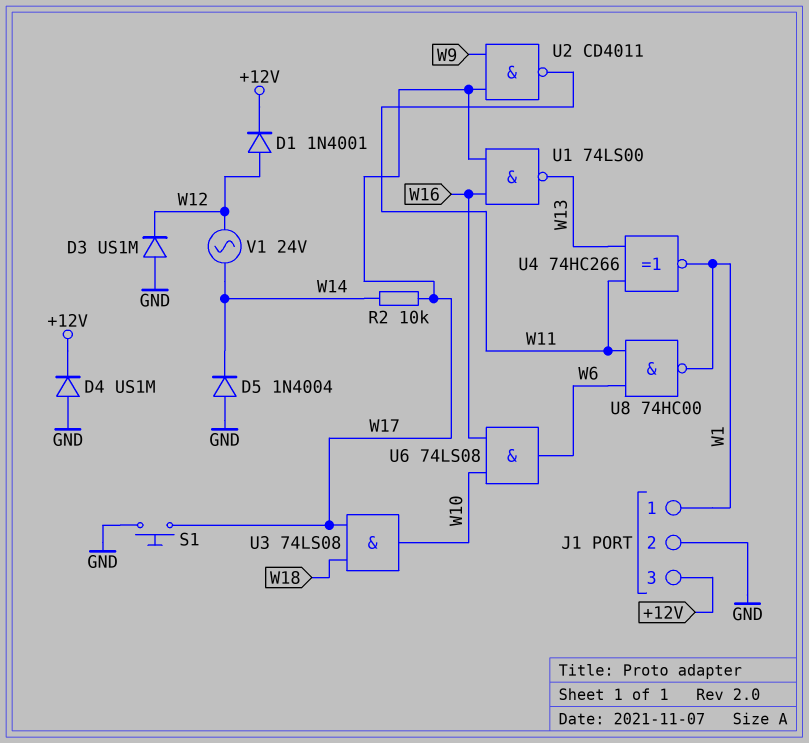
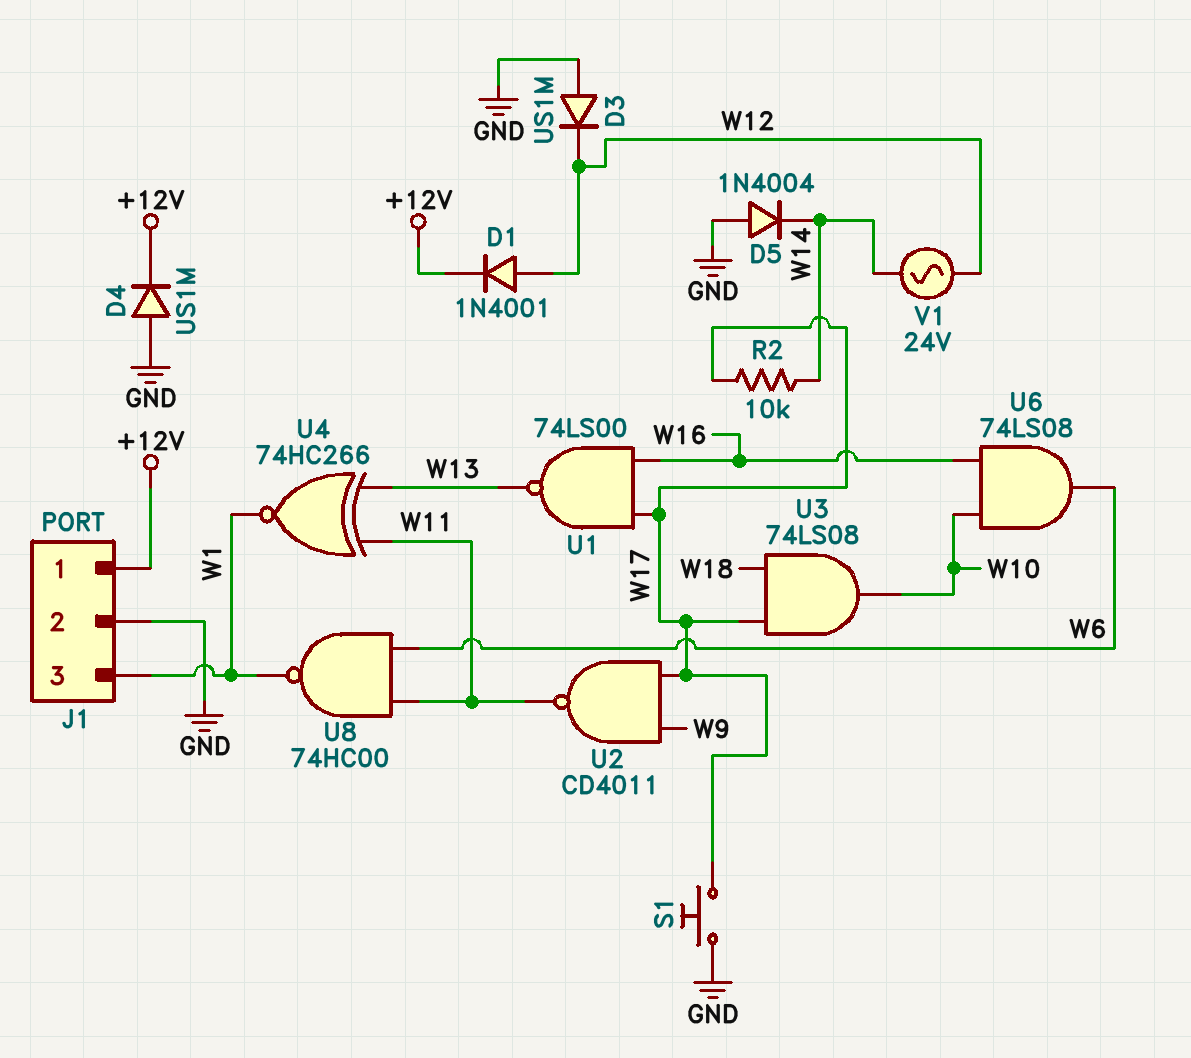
J1 pin 1: W1 -> +12V
J1 pin 3: +12V -> W1

